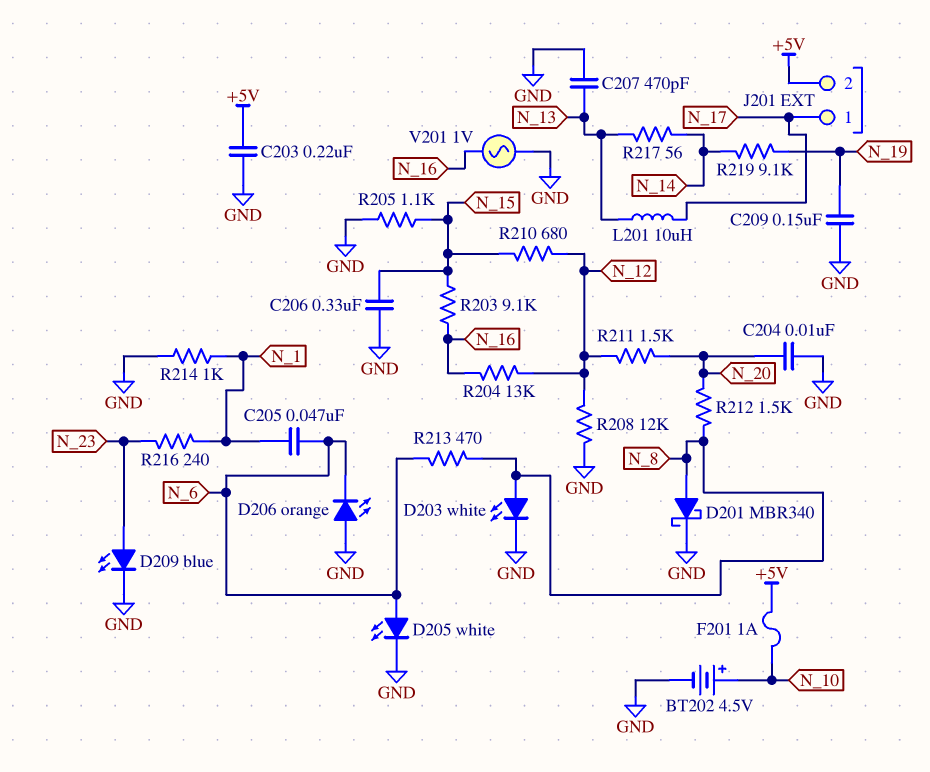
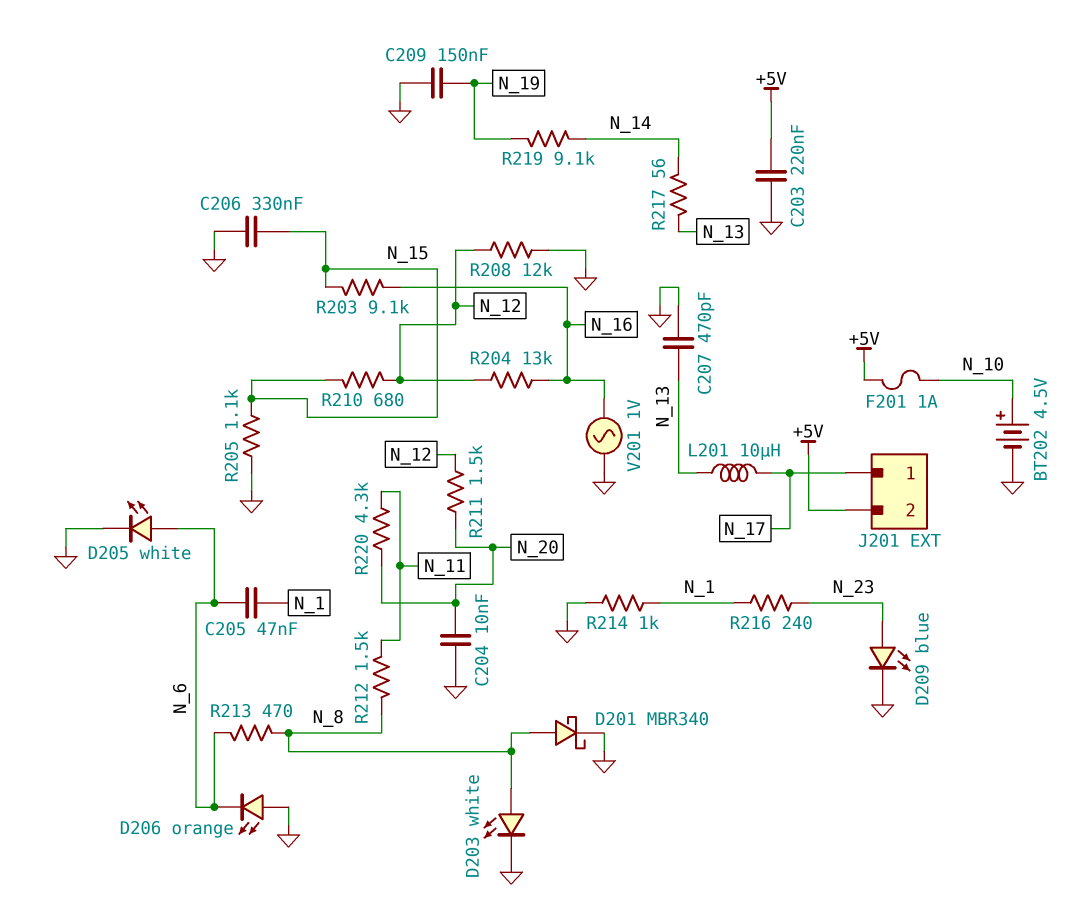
R212: 1.5k (N_8, N_20) -> 1.5k (N_8, N_11)
R220: none -> 4.3k (N_11, N_20)

